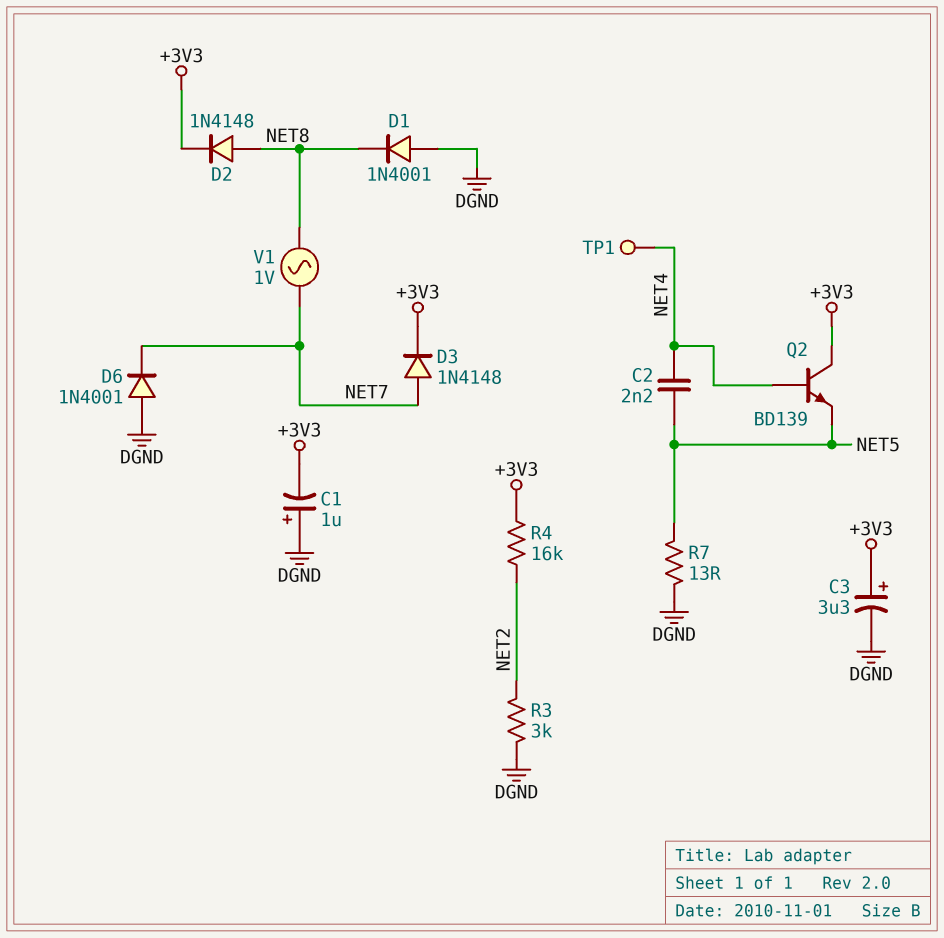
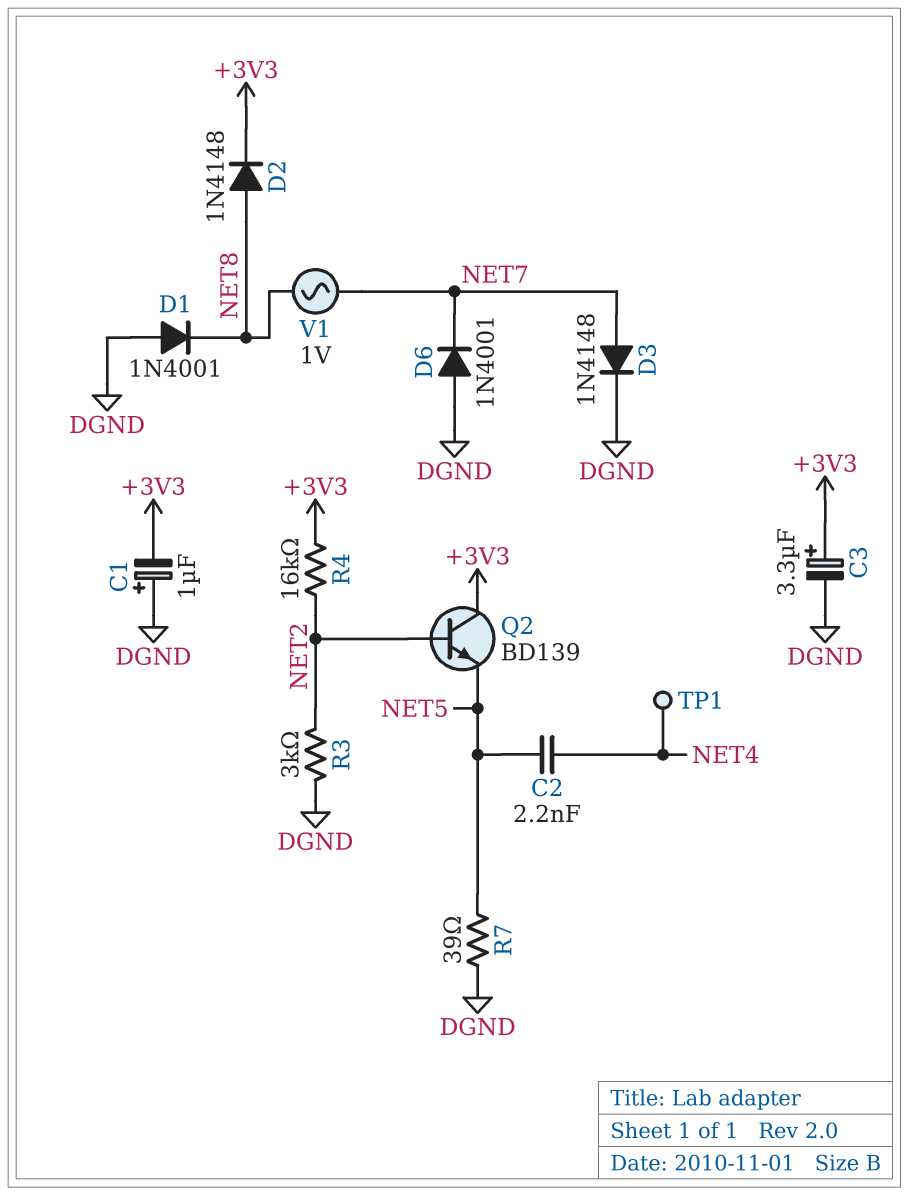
D3: diode 1N4148 (A NET7, K +3V3) -> diode 1N4148 (A NET7, K DGND)
Q2: NPN BD139 (B NET4, C +3V3, E NET5) -> NPN BD139 (B NET2, C +3V3, E NET5)
R7: 13 (DGND, NET5) -> 39 (DGND, NET5)

